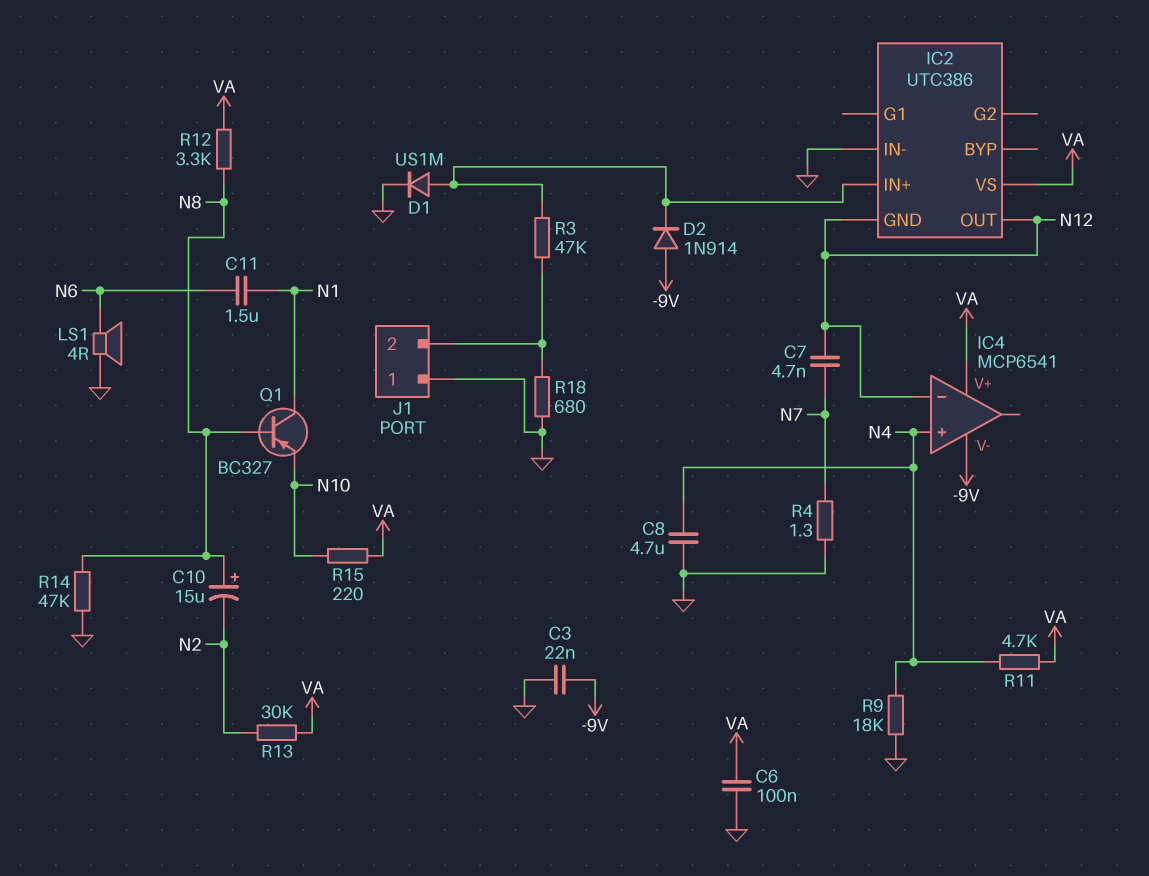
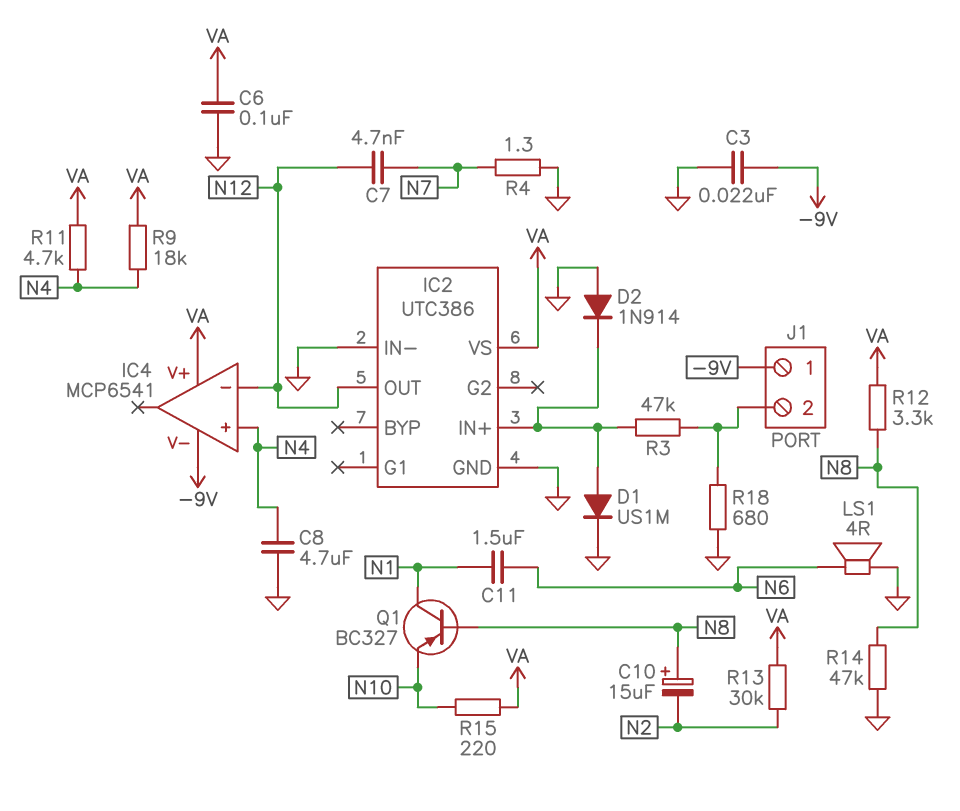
D2: diode 1N914 (A -9V, K IC2/IN+) -> diode 1N914 (A GND, K IC2/IN+)
IC2 pin GND: N12 -> GND
J1 pin 1: GND -> -9V
R9: 18k (GND, N4) -> 18k (N4, VA)

